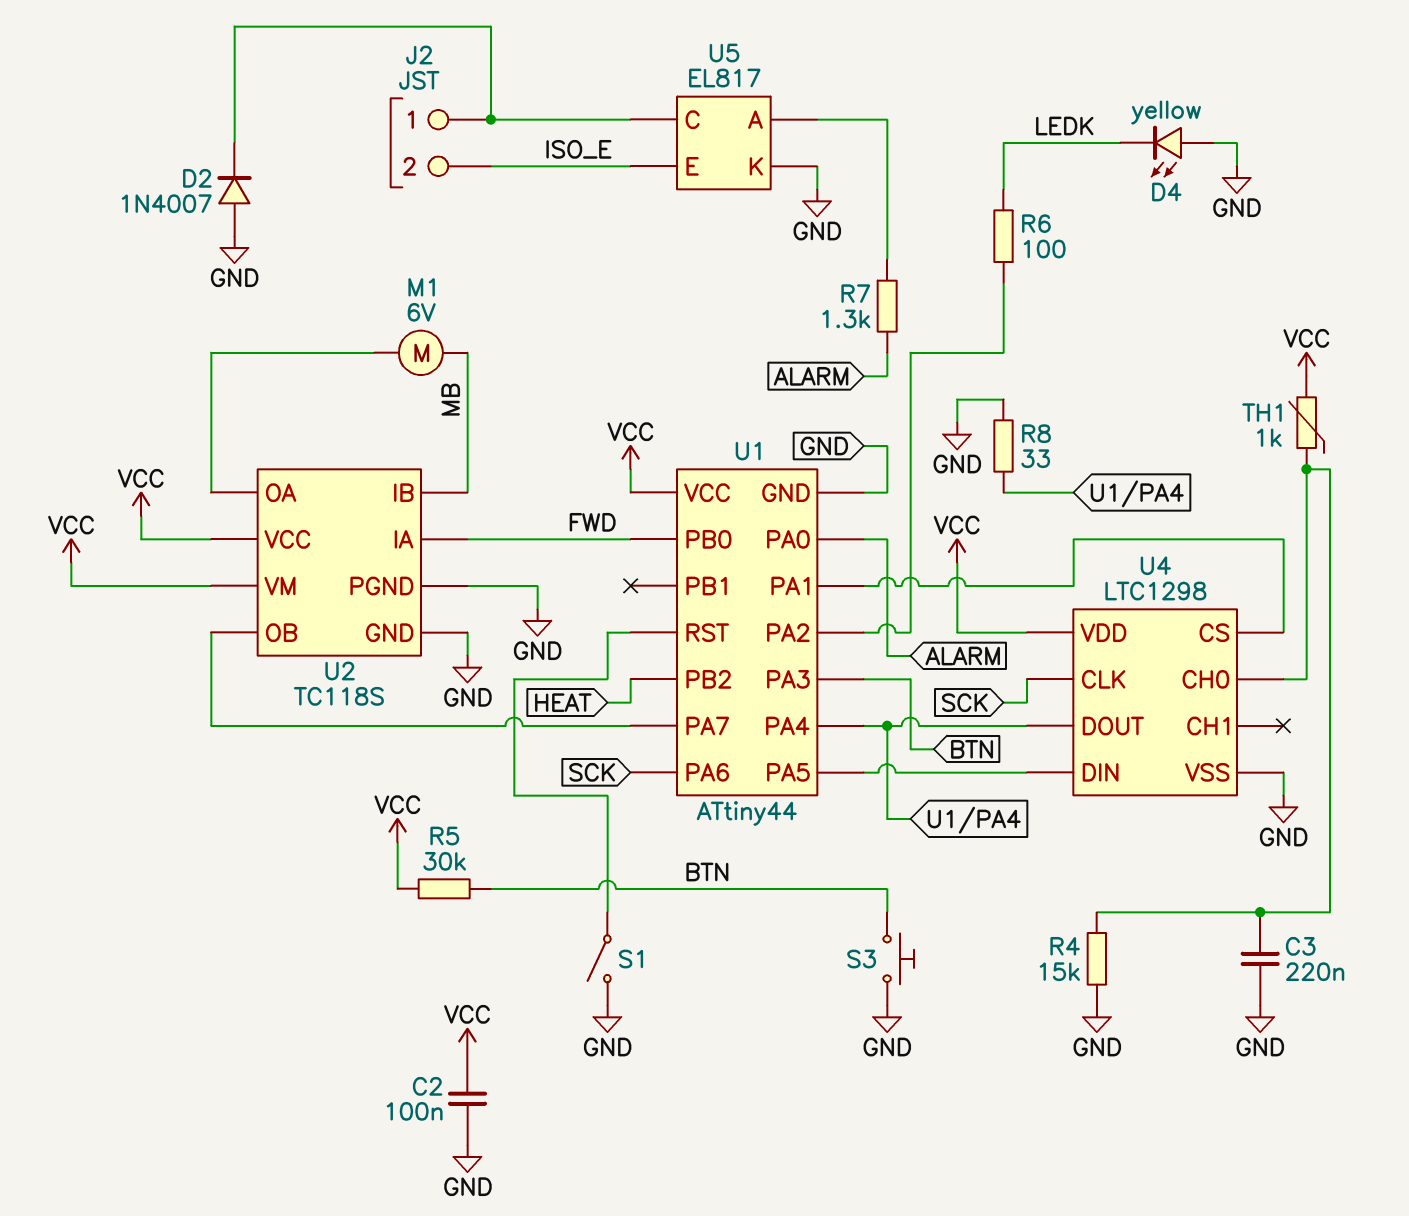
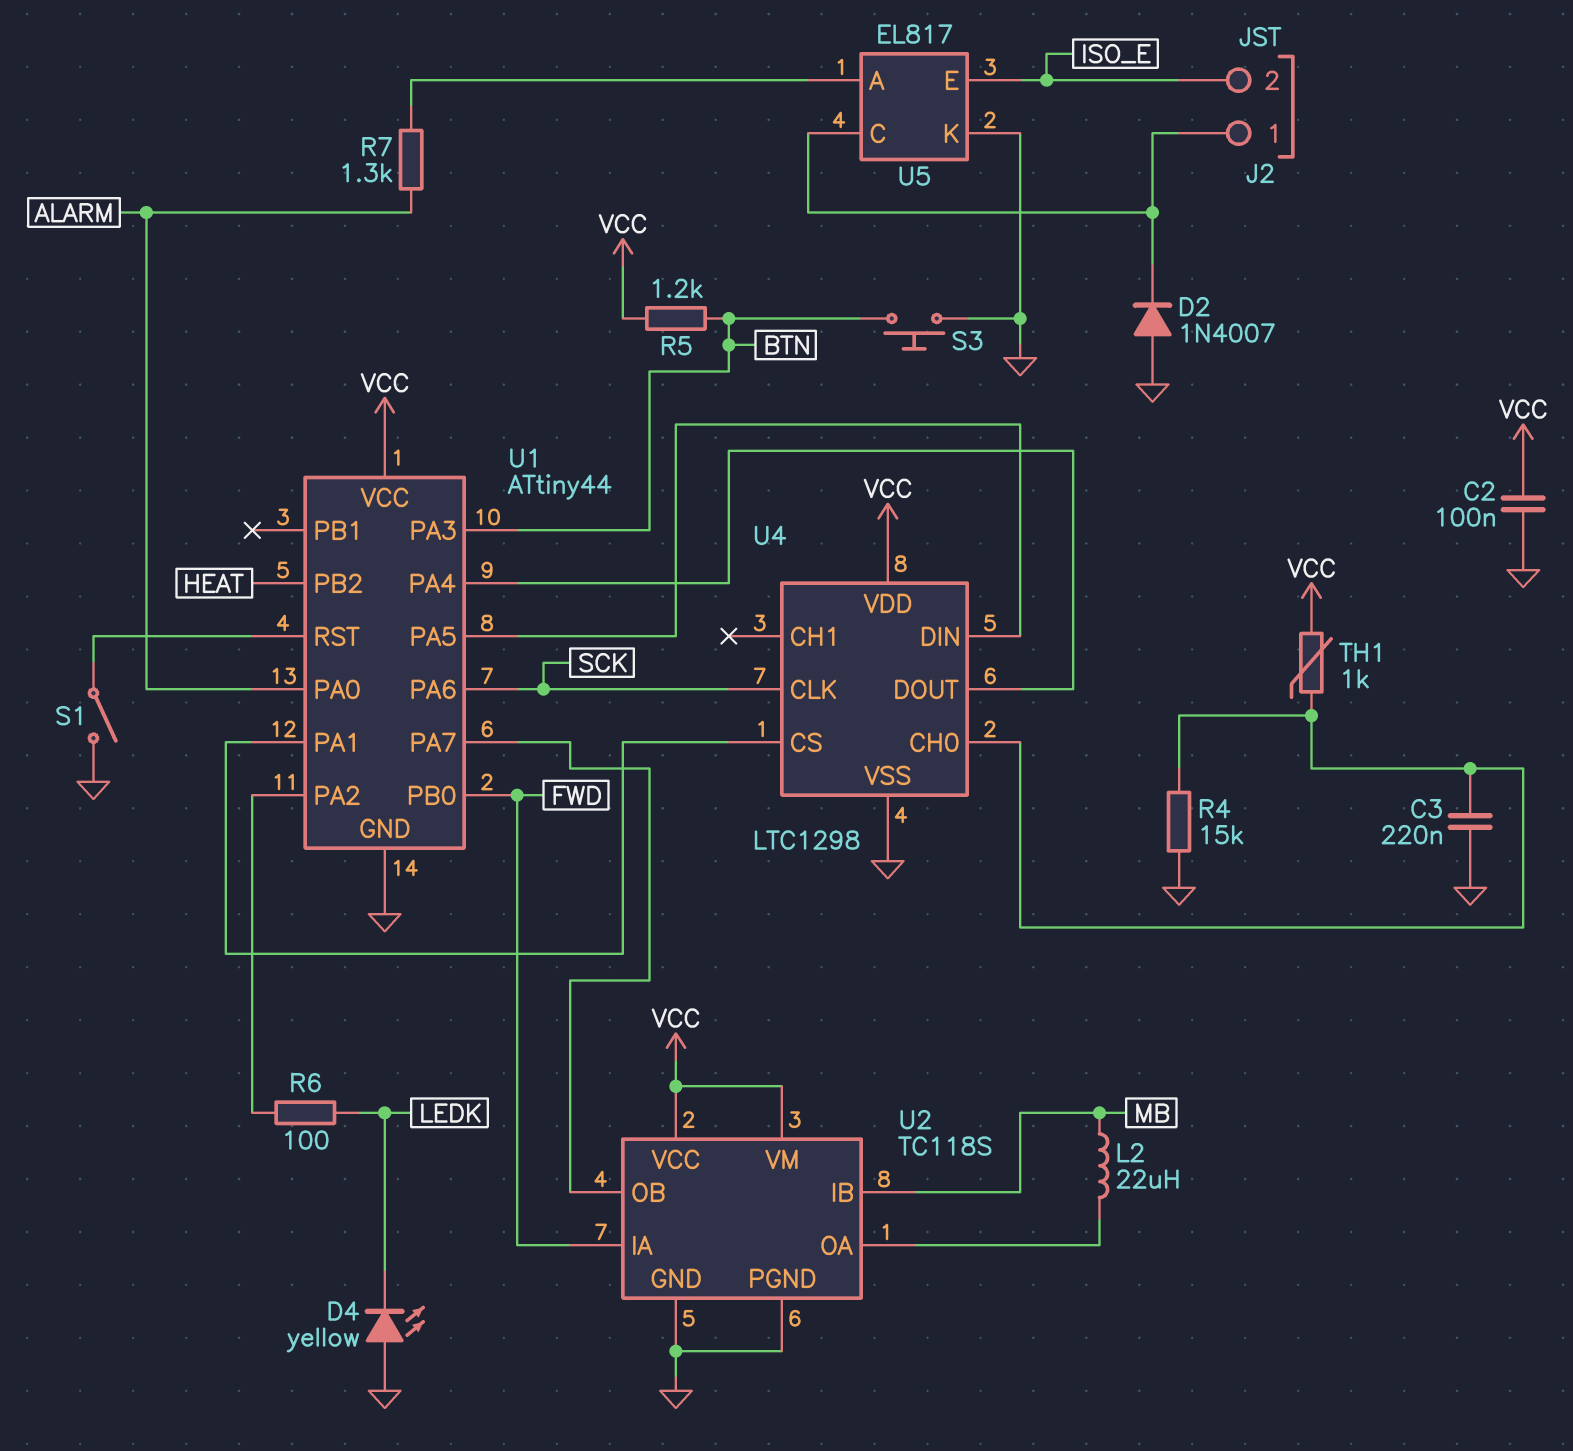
L2: none -> 22uH (MB, U2/OA)
M1: motor 6V (MB, U2/OA) -> none
R5: 30k (BTN, VCC) -> 1.2k (BTN, VCC)
R8: 33 (GND, U1/PA4) -> none

